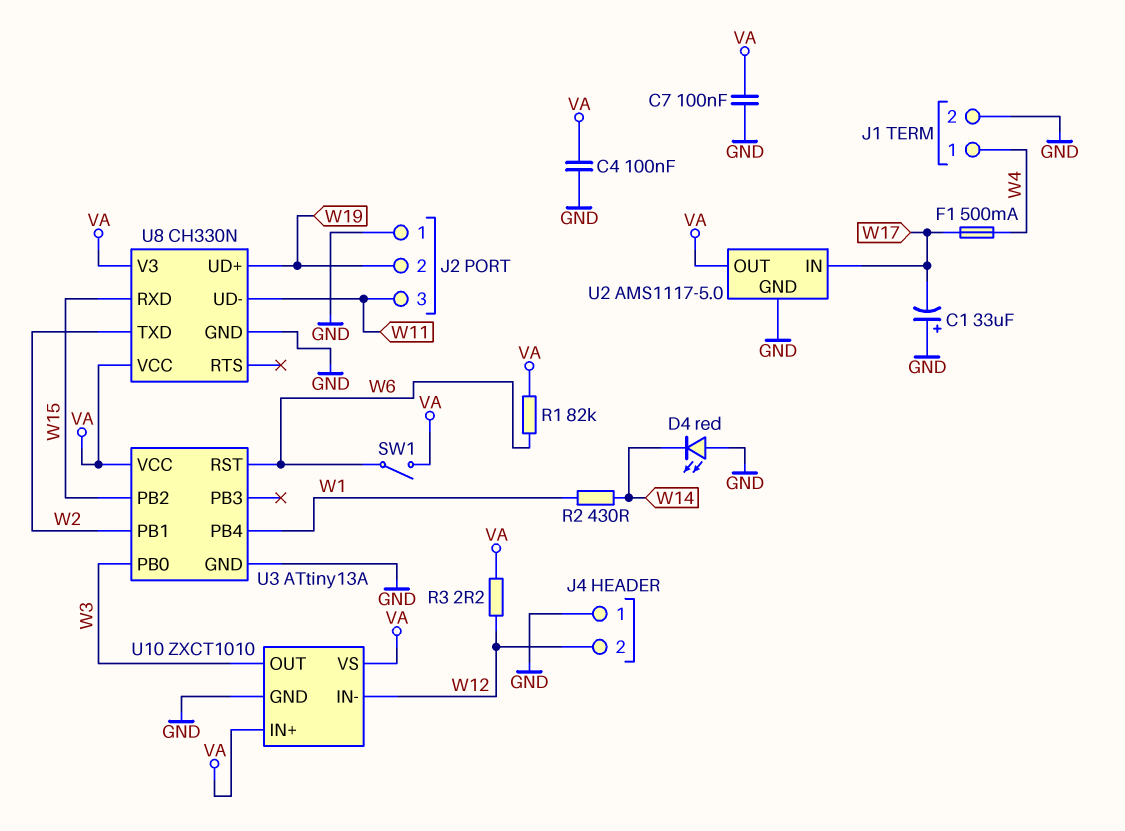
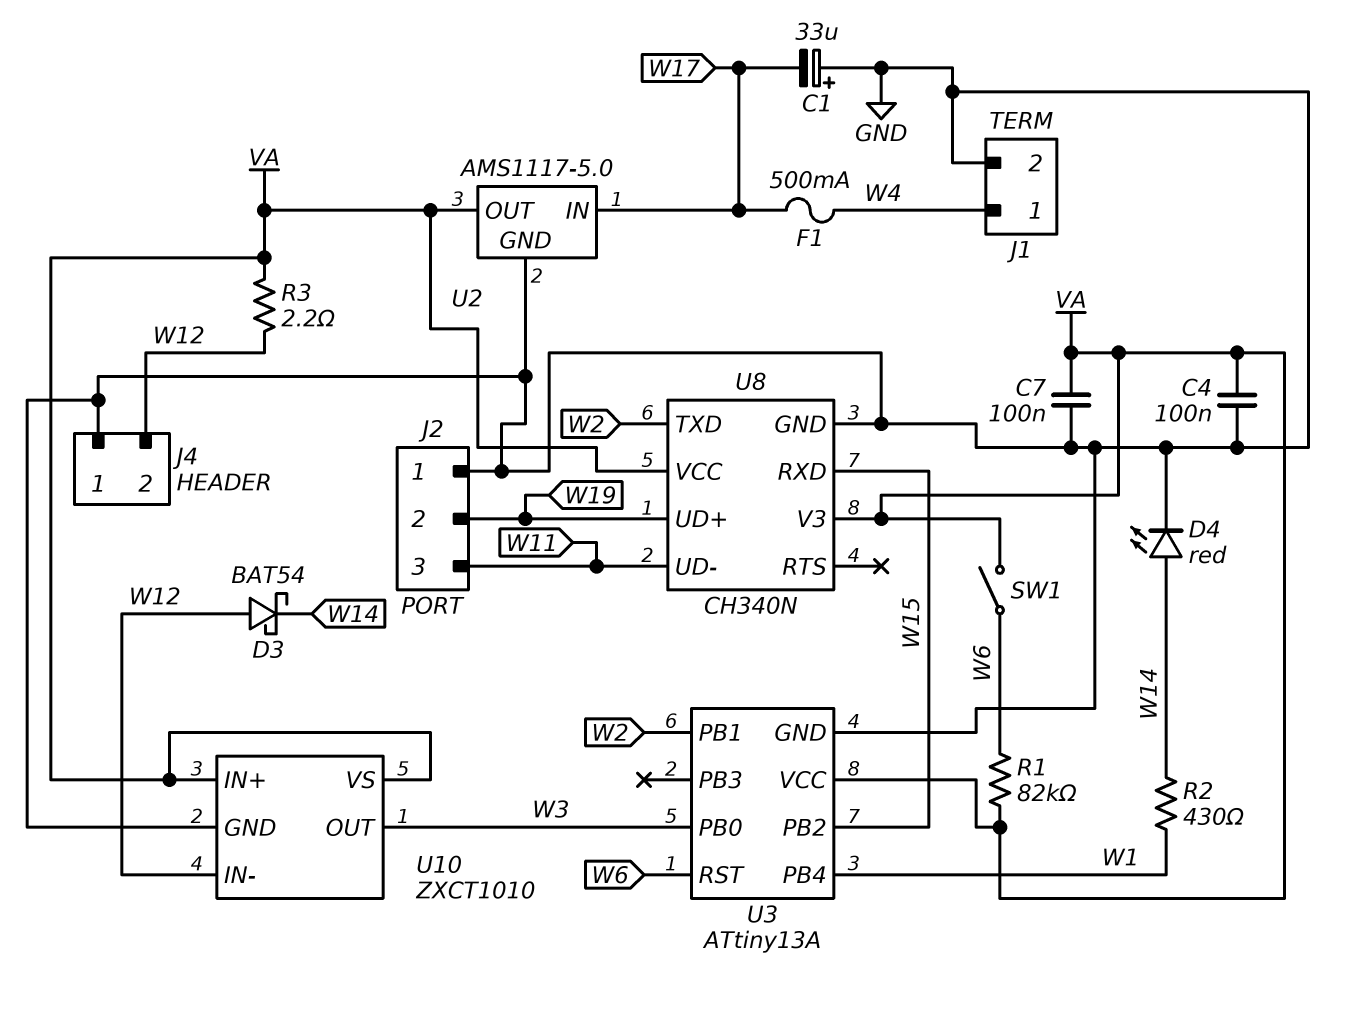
D3: none -> schottky BAT54 (A W12, K W14)
D4: LED red (A GND, K W14) -> LED red (A W14, K GND)
U8: CH330N -> CH340N

